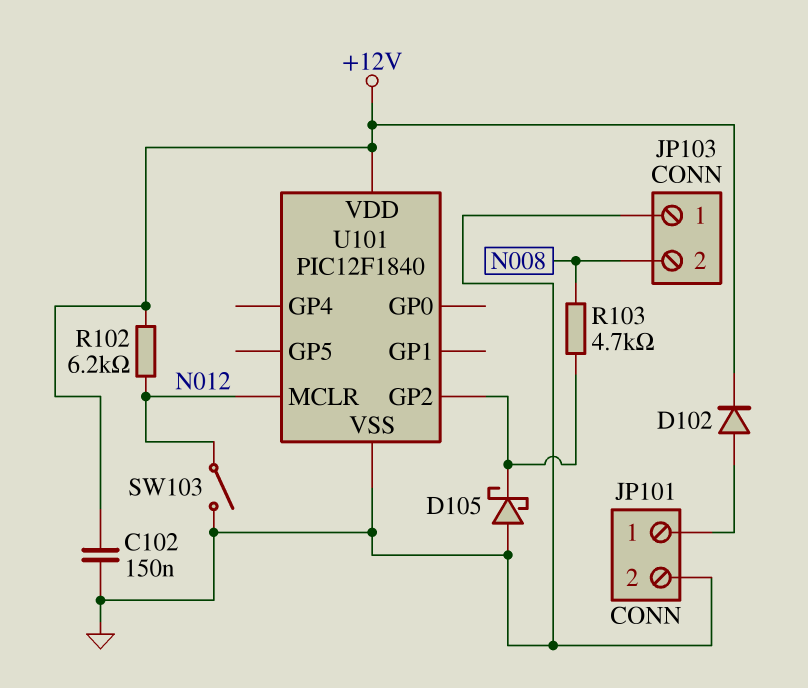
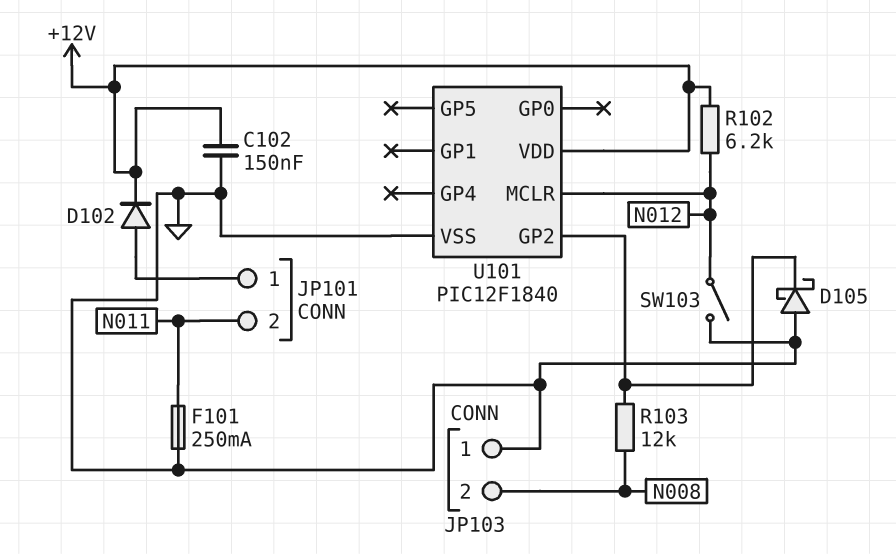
F101: none -> 250mA (GND, N011)
JP101 pin 2: GND -> N011
R103: 4.7k (N008, U101/GP2) -> 12k (N008, U101/GP2)

